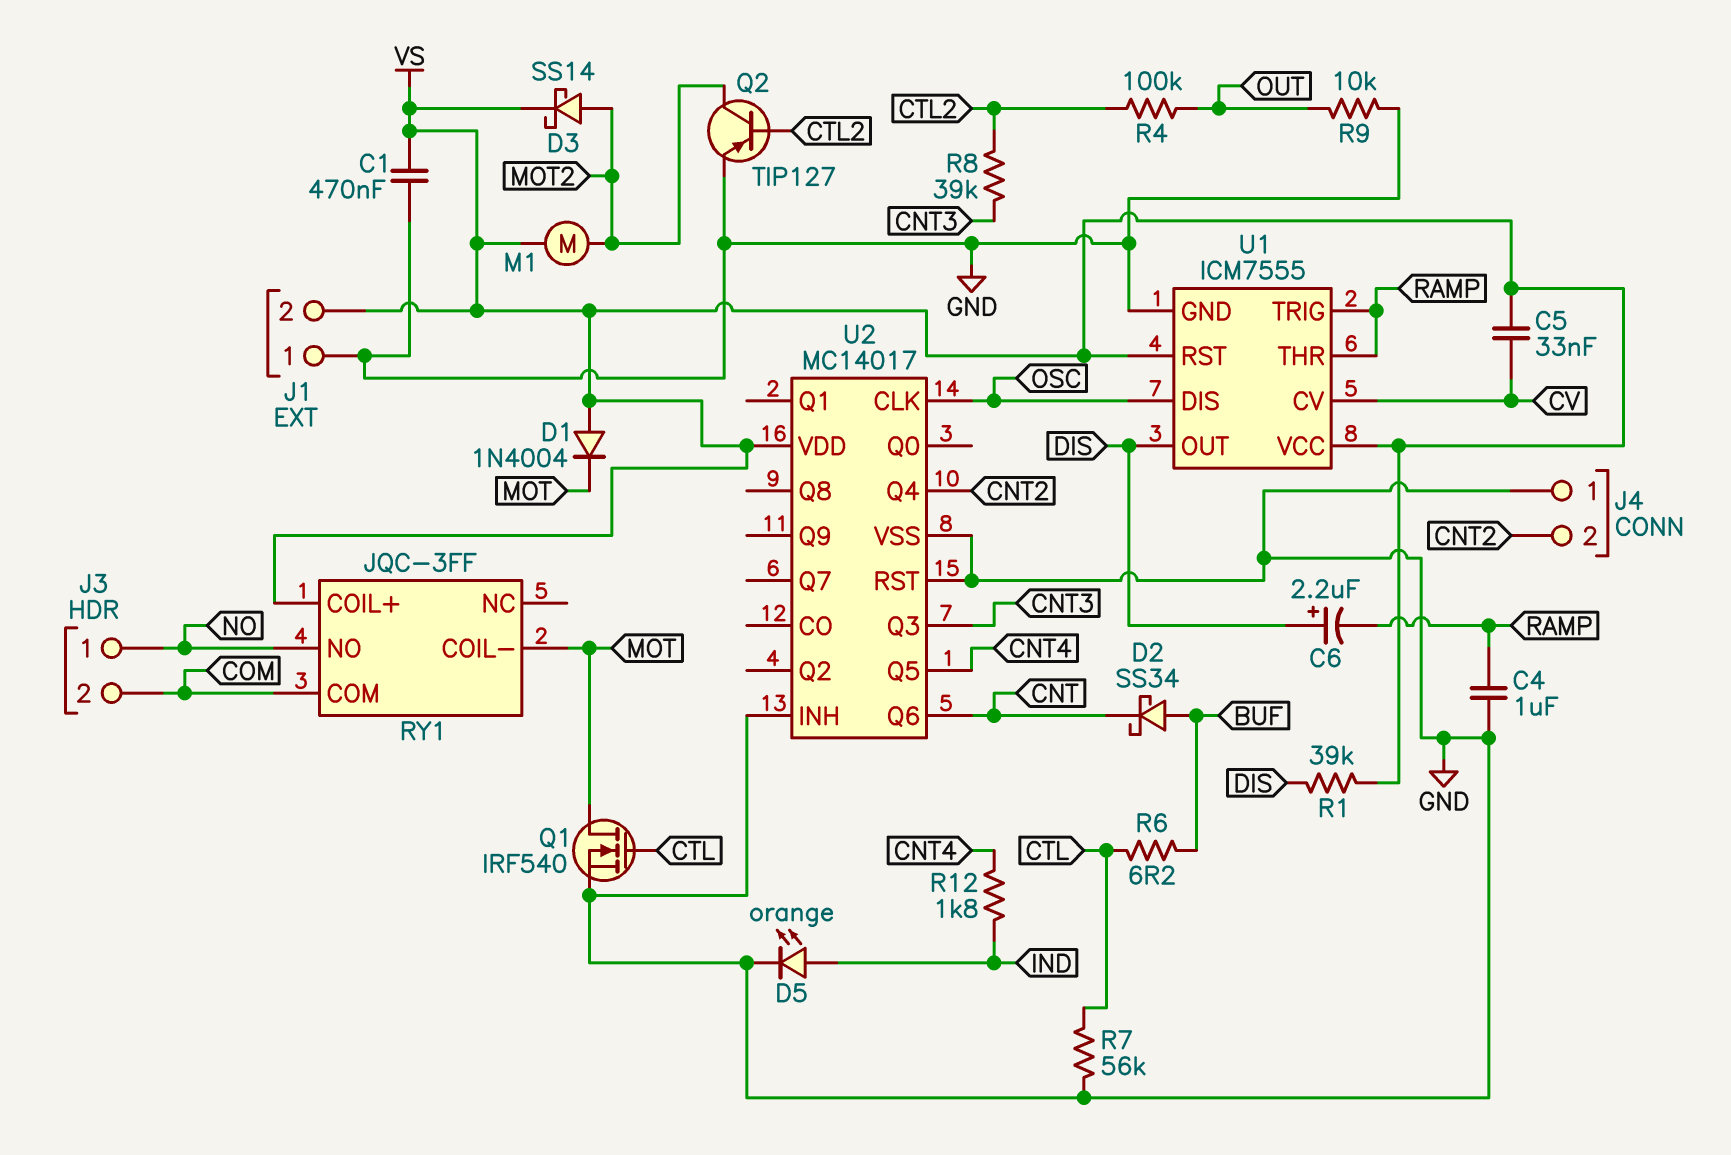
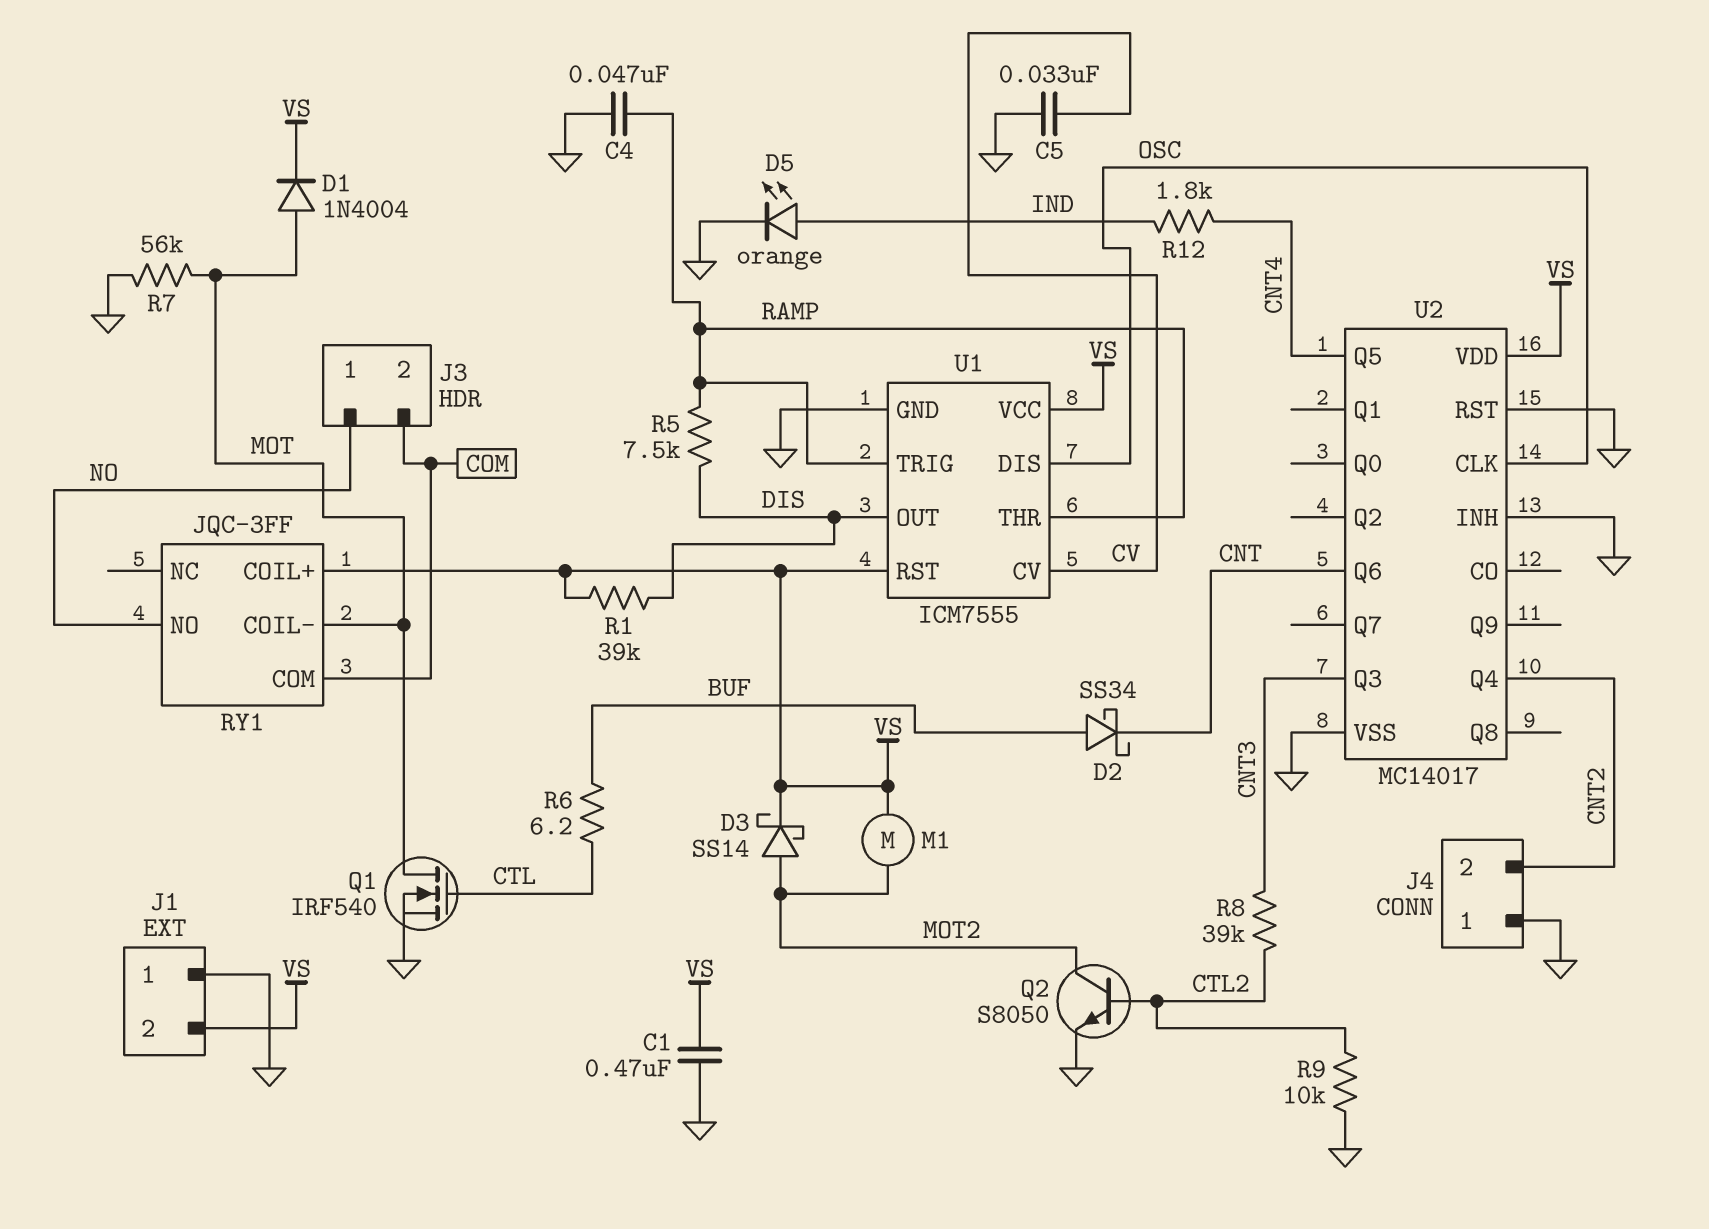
C4: 1uF (GND, RAMP) -> 47nF (GND, RAMP)
C5: 33nF (CV, VS) -> 33nF (CV, GND)
C6: 2.2uF (plus DIS, minus RAMP) -> none
D1: diode 1N4004 (A VS, K MOT) -> diode 1N4004 (A MOT, K VS)
Q2: PNP TIP127 (B CTL2, C MOT2, E GND) -> NPN S8050 (B CTL2, C MOT2, E GND)
R4: 100k (CTL2, OUT) -> none
R5: none -> 7.5k (DIS, RAMP)
R7: 56k (CTL, GND) -> 56k (GND, MOT)
R9: 10k (GND, OUT) -> 10k (CTL2, GND)

